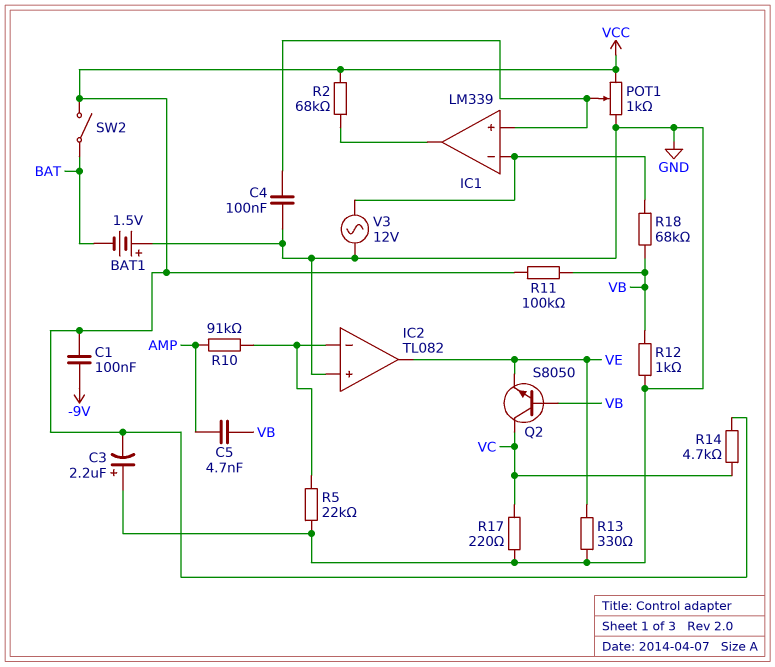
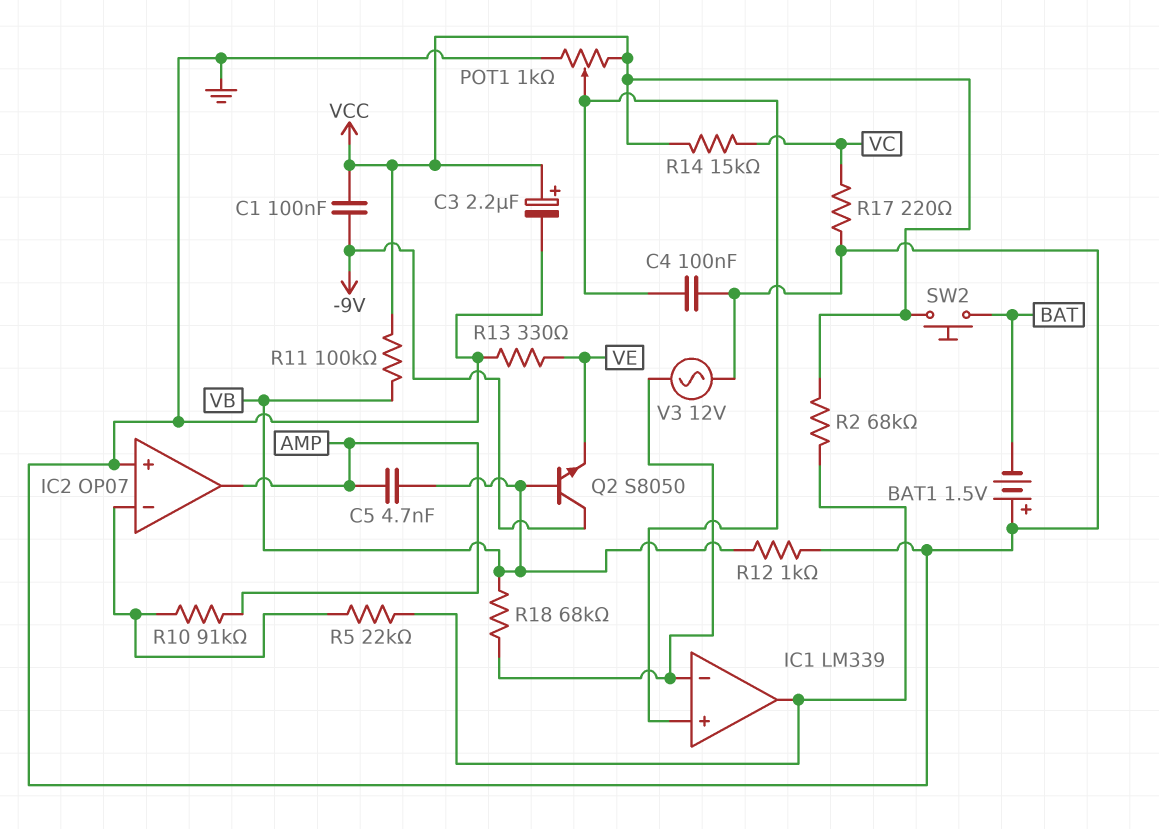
C3: 2.2uF (plus GND, minus VCC) -> 2.2uF (plus VCC, minus GND)
IC2: TL082 -> OP07
IC2 pin out: VE -> AMP
Q2: NPN S8050 (B VB, C VC, E VE) -> NPN S8050 (B VB, C -9V, E VE)
R5: 22k (GND, IC2/in-) -> 22k (IC1/out, IC2/in-)
R14: 4.7k (VC, VCC) -> 15k (VC, VCC)
SW2: switch (BAT, VCC) -> button (BAT, VCC)

